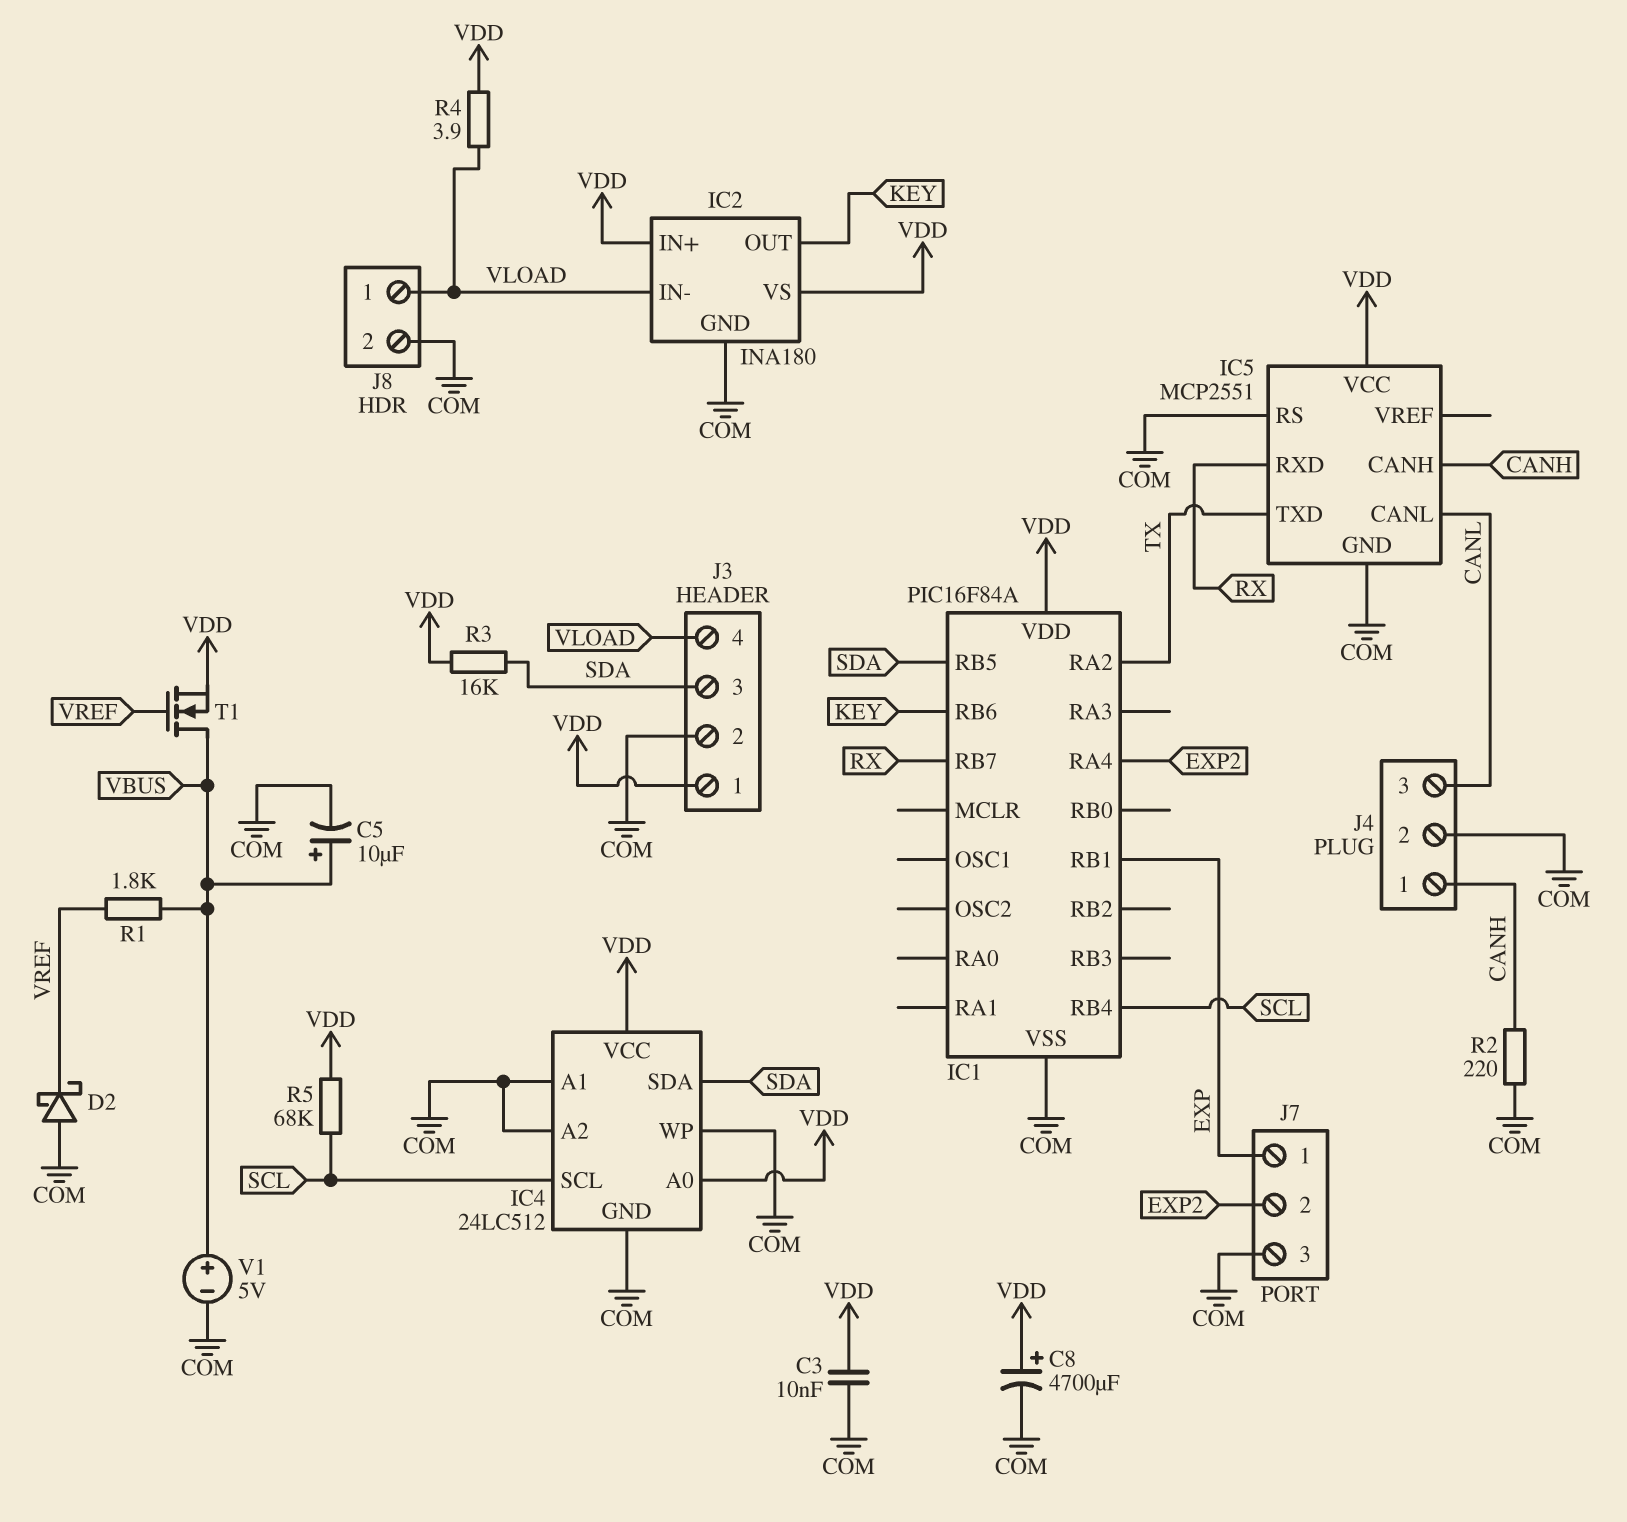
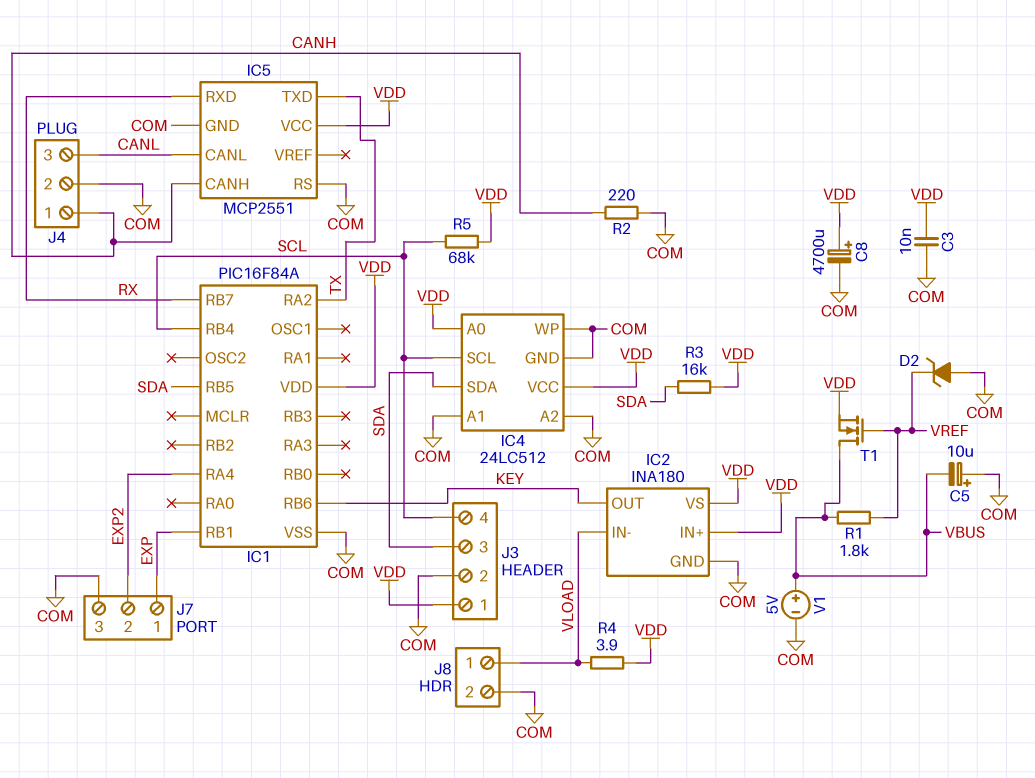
C5: 10uF (plus VBUS, minus COM) -> 10uF (plus COM, minus VBUS)
D2: schottky (A COM, K VREF) -> zener (A COM, K VREF)
J3 pin 4: VLOAD -> SCL

